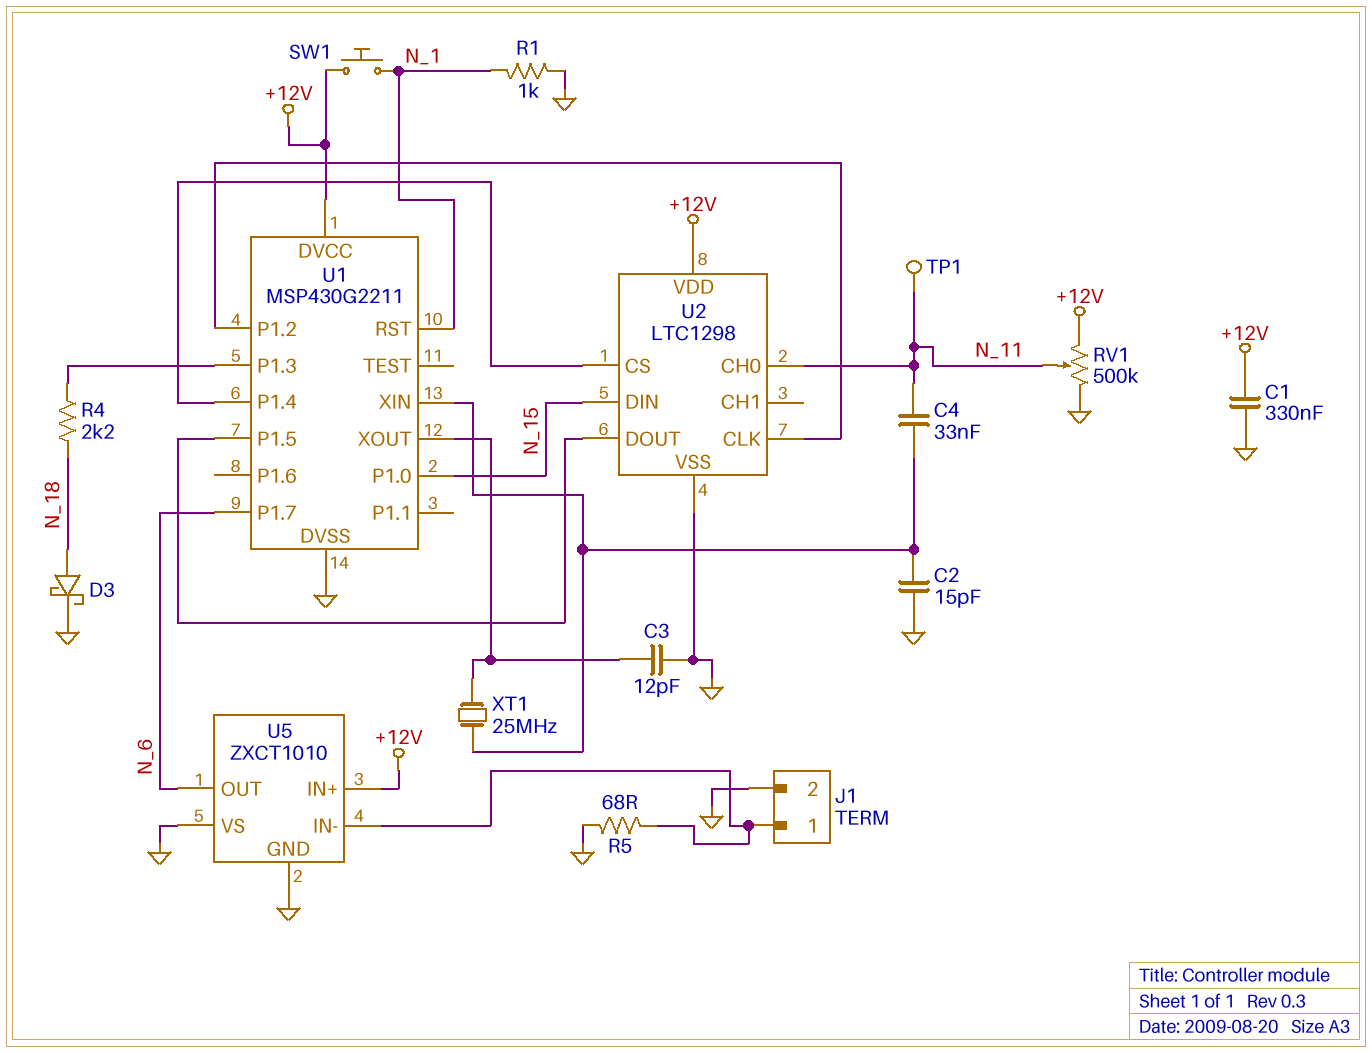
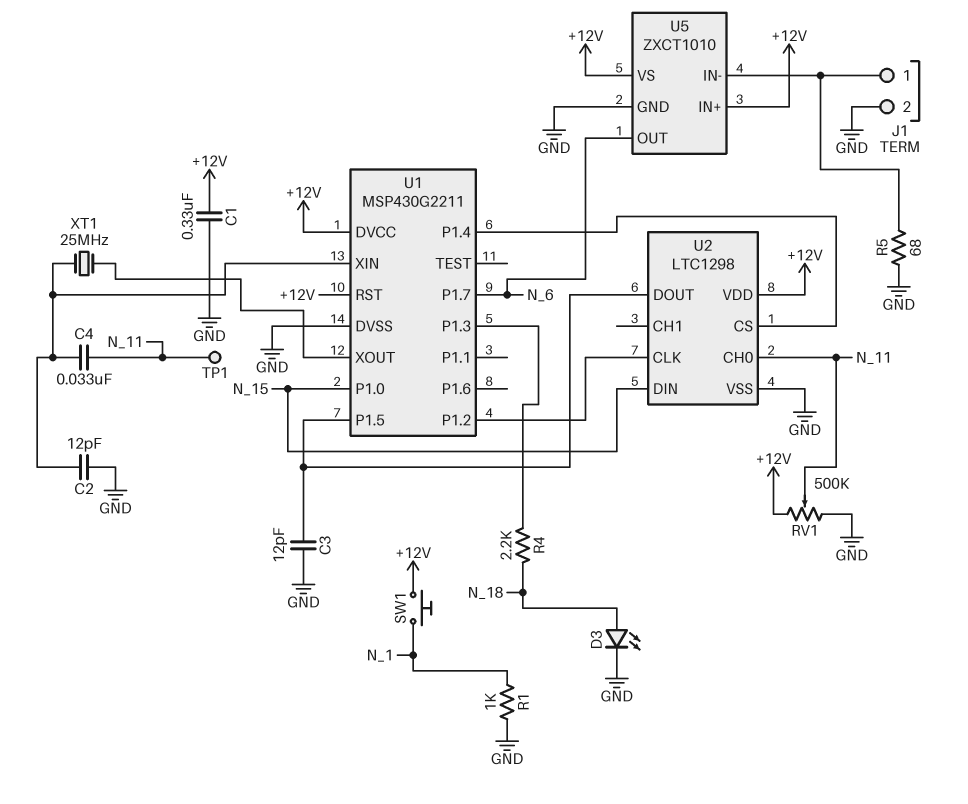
C2: 15pF (GND, U1/XIN) -> 12pF (GND, U1/XIN)
C3: 12pF (GND, U1/XOUT) -> 12pF (GND, U1/P1.5)
D3: schottky (A N_18, K GND) -> LED (A N_18, K GND)
U1 pin RST: N_1 -> +12V
U5 pin VS: GND -> +12V

